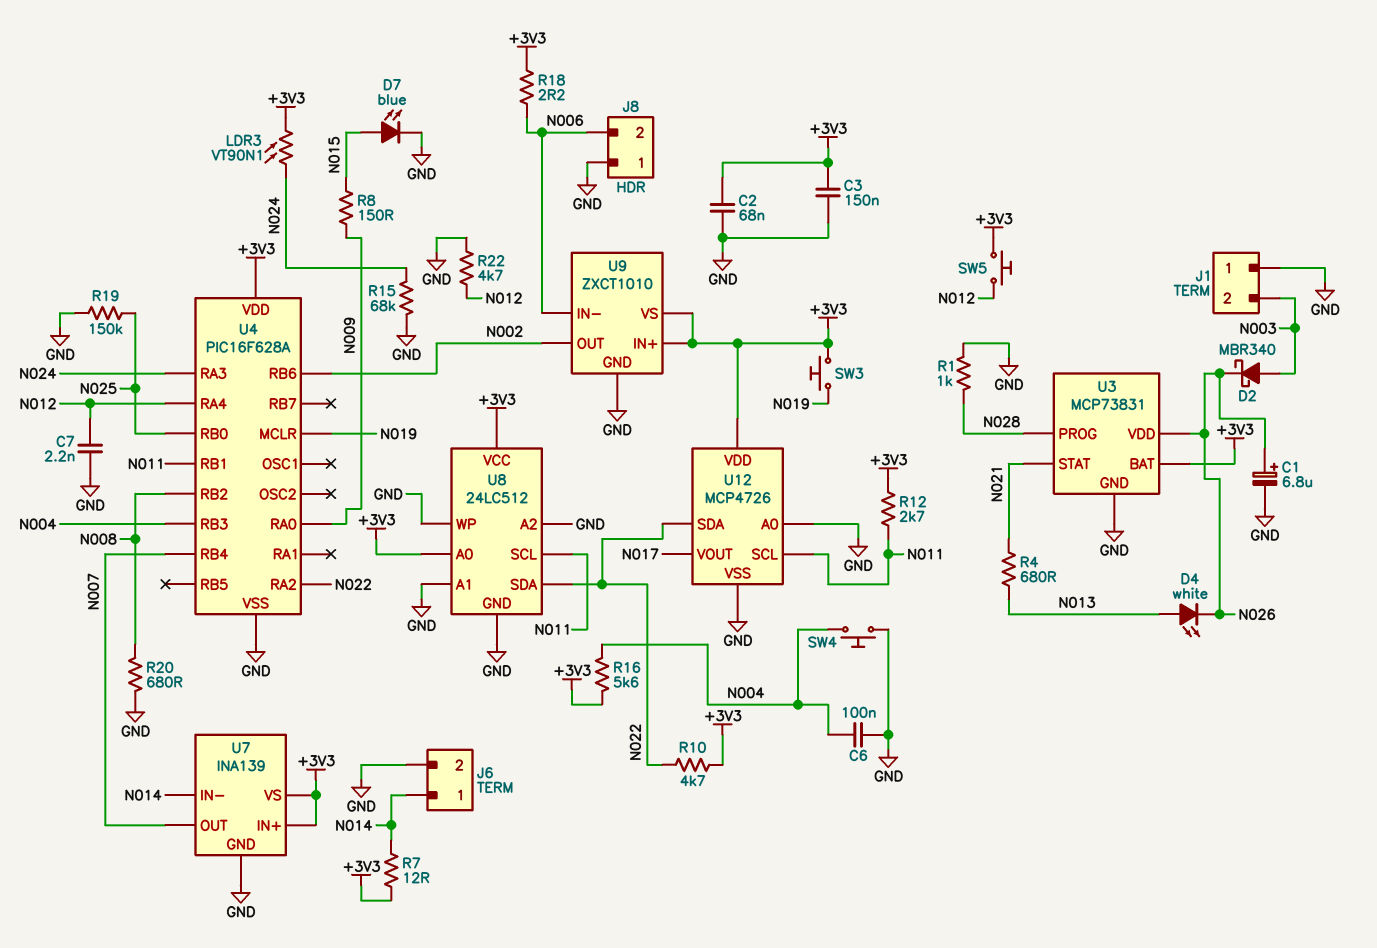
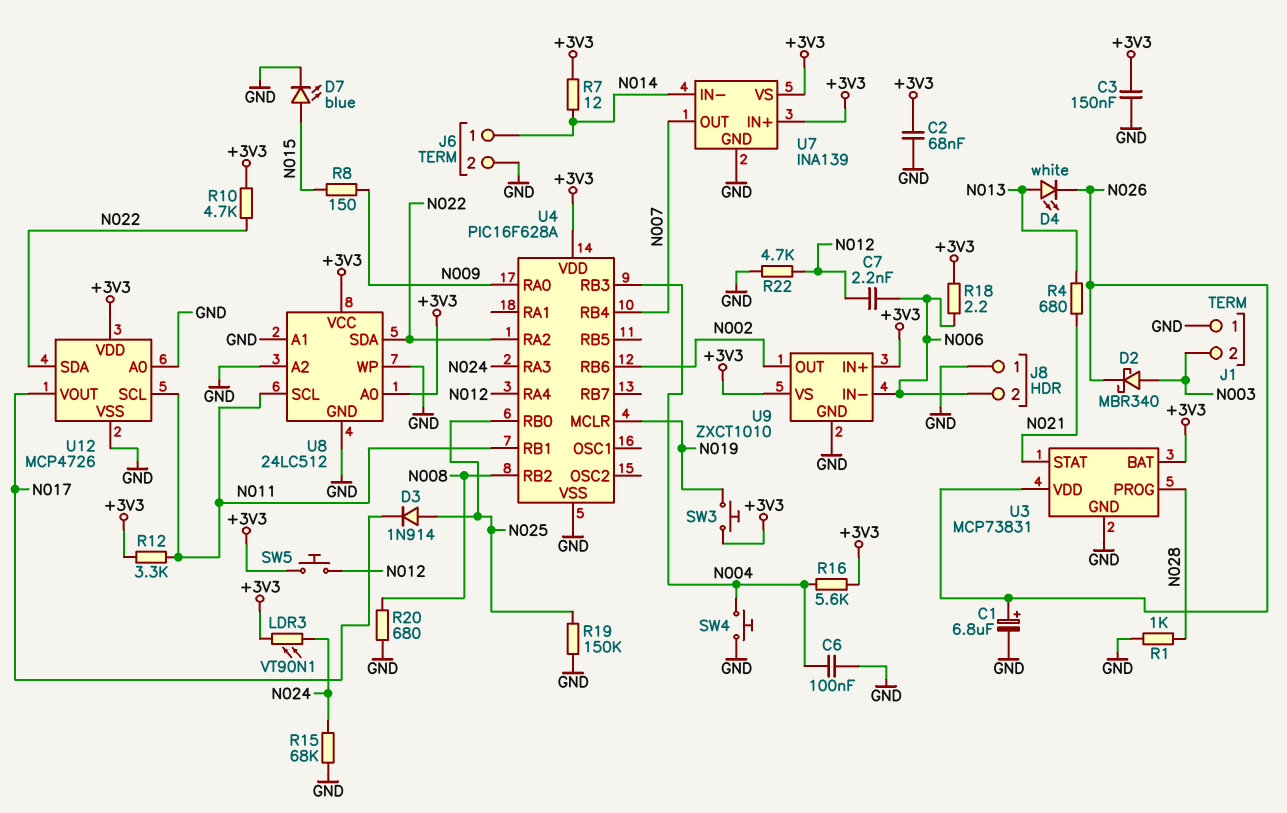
C7: 2.2nF (GND, N012) -> 2.2nF (N006, N012)
D3: none -> diode 1N914 (A N025, K N017)
R12: 2.7k (+3V3, N011) -> 3.3k (+3V3, N011)

